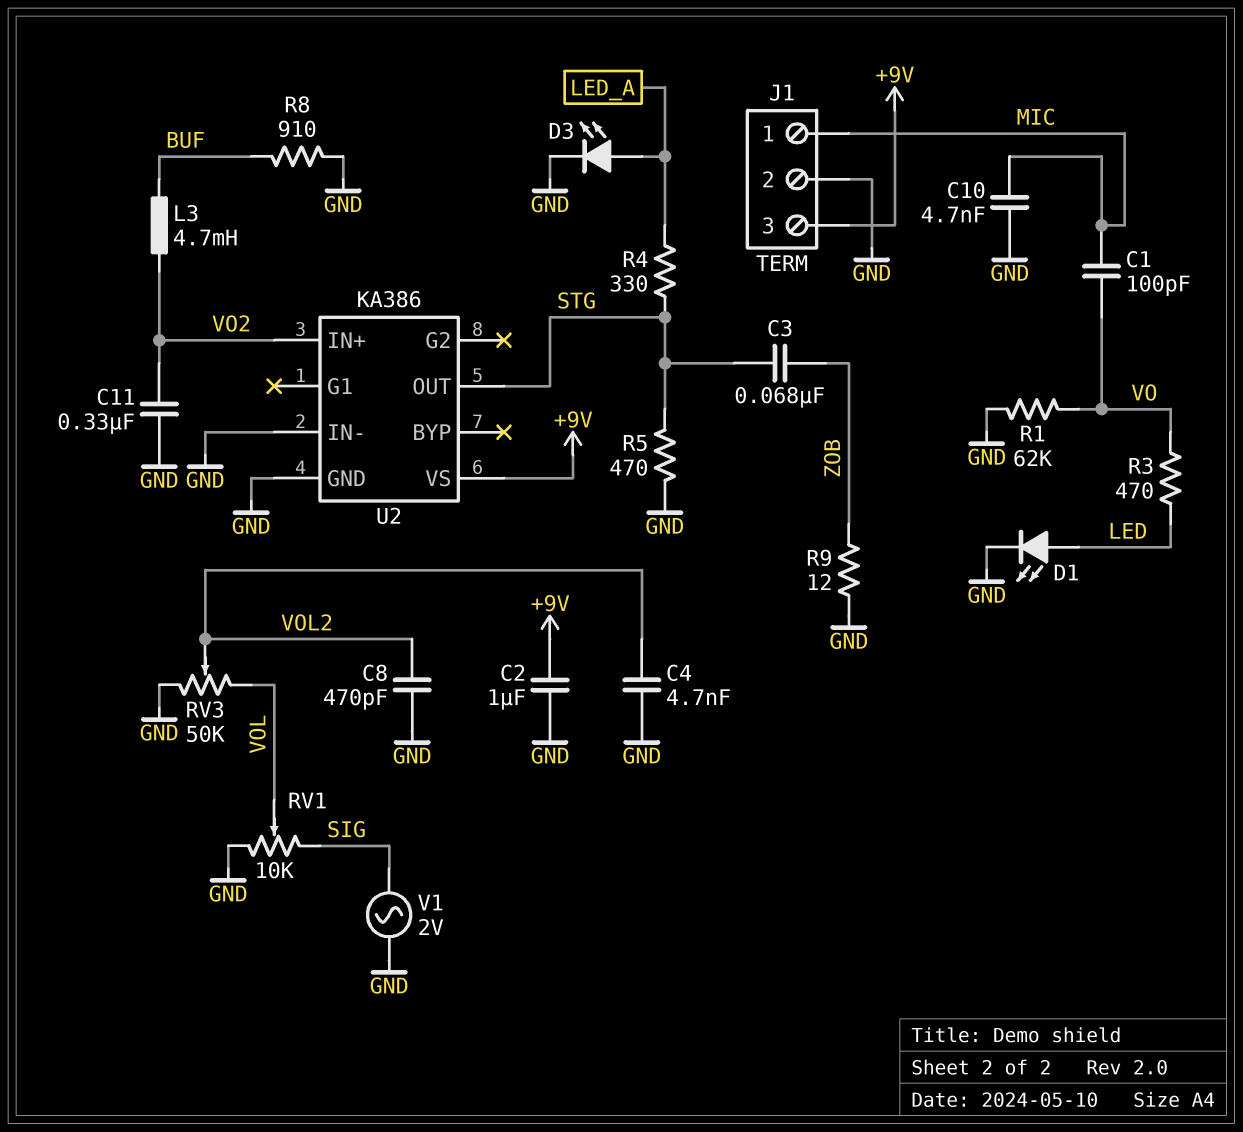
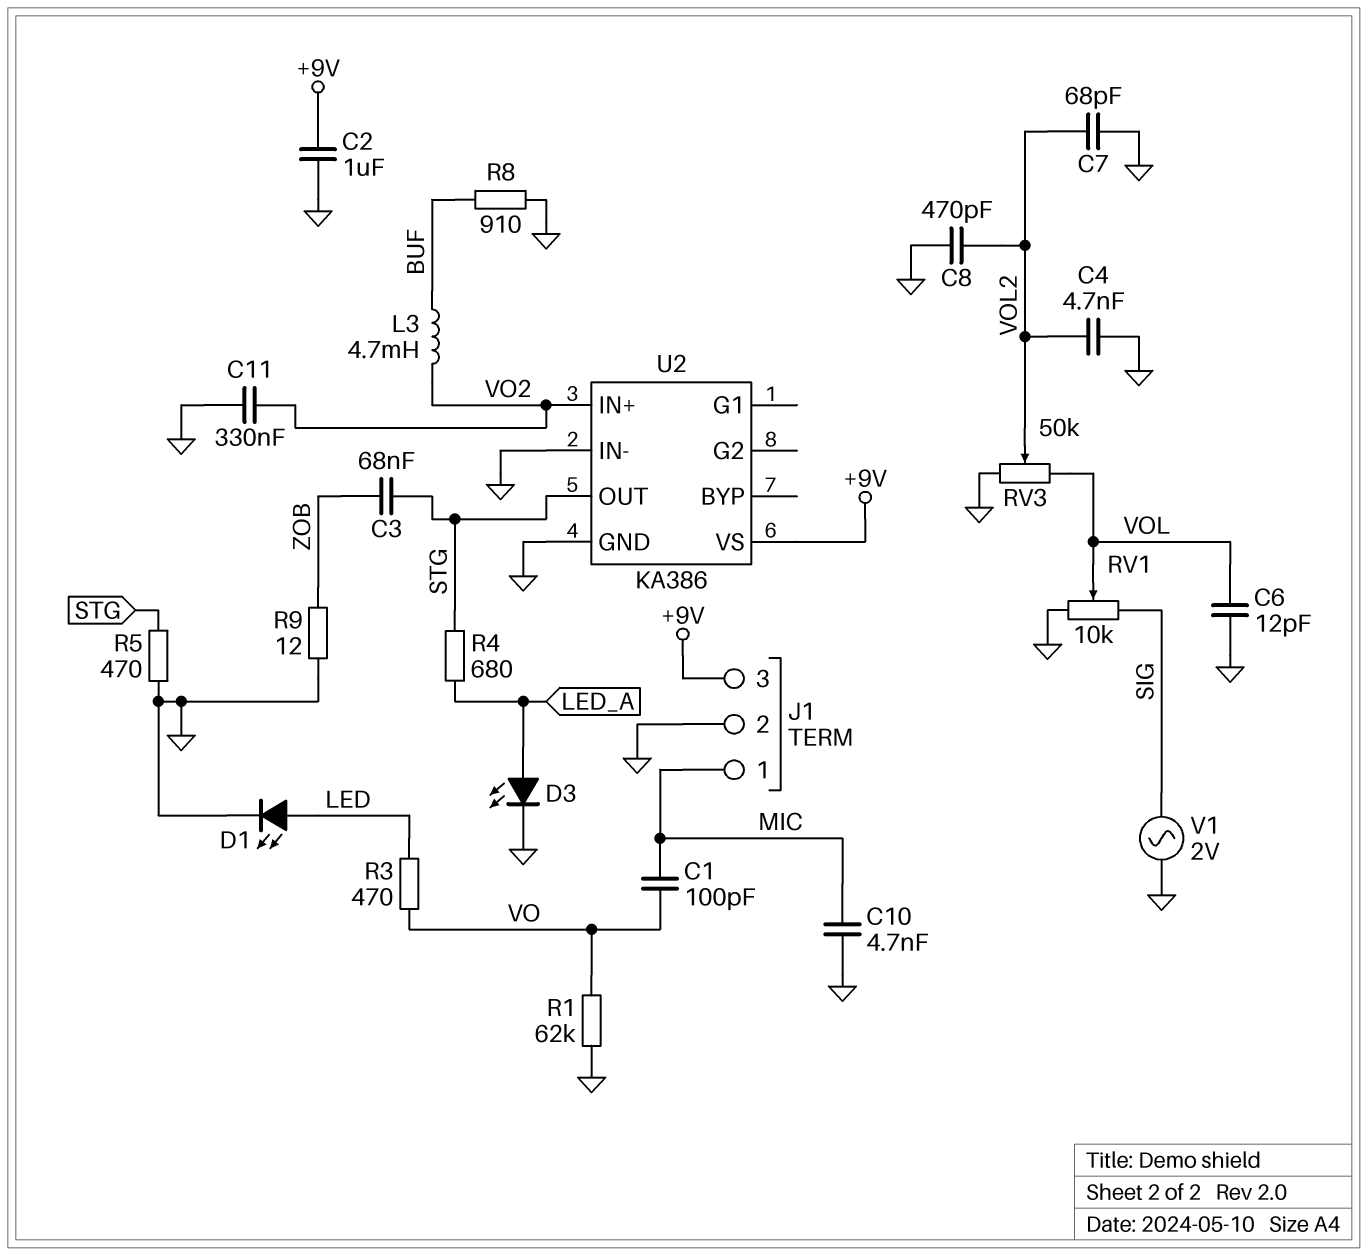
C6: none -> 12pF (GND, VOL)
C7: none -> 68pF (GND, VOL2)
R4: 330 (LED_A, STG) -> 680 (LED_A, STG)

